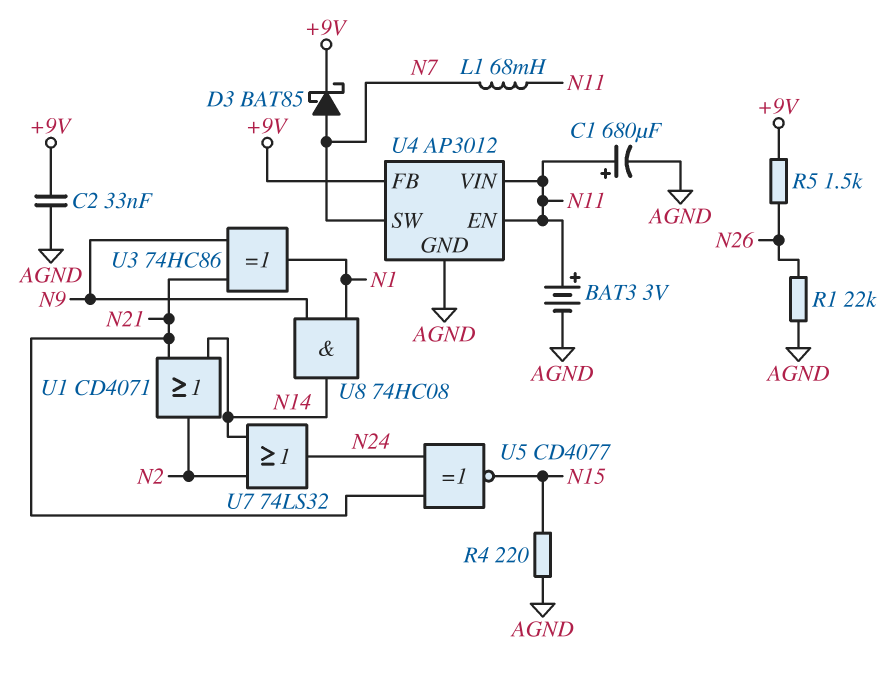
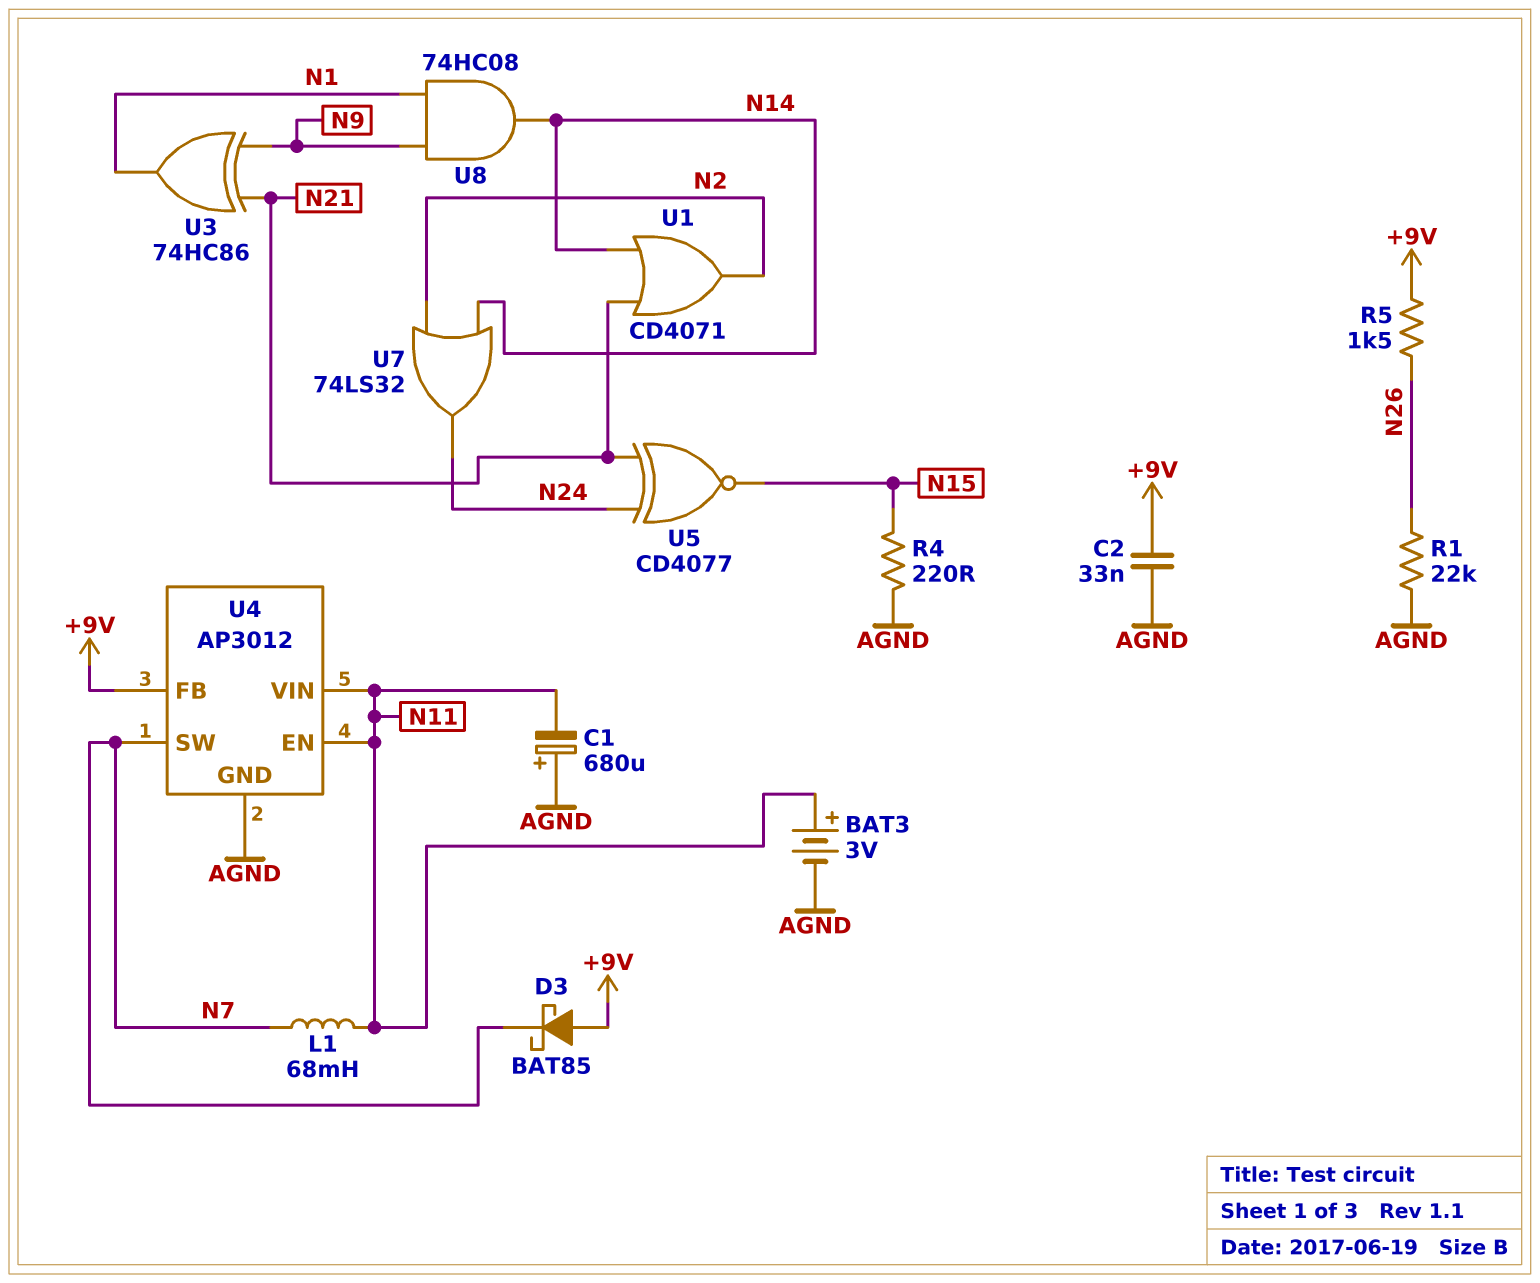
C1: 680uF (plus N11, minus AGND) -> 680uF (plus AGND, minus N11)
D3: schottky BAT85 (A N7, K +9V) -> schottky BAT85 (A +9V, K N7)

